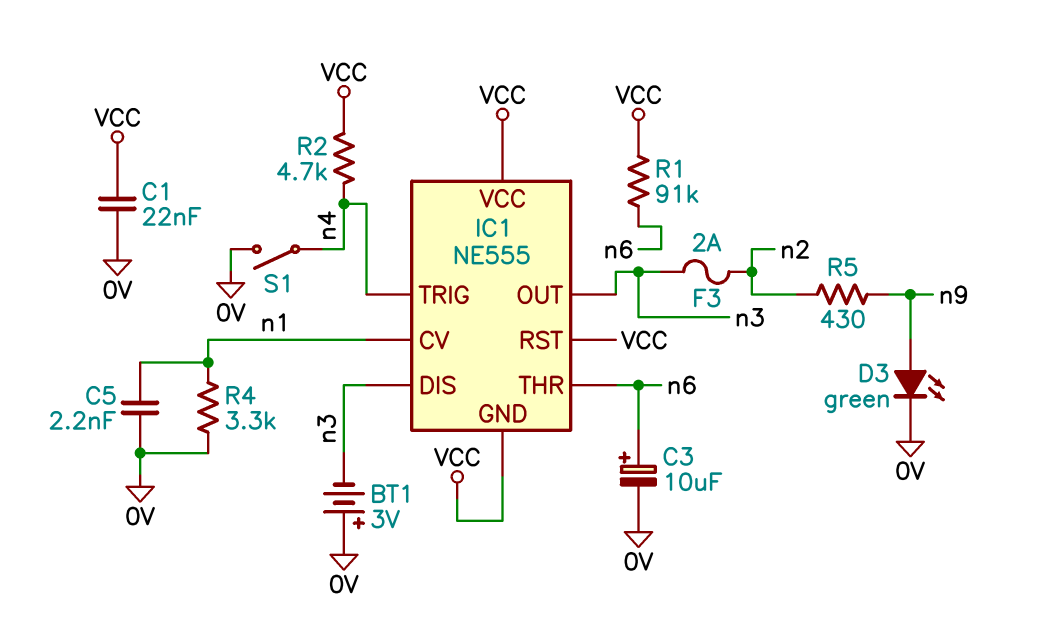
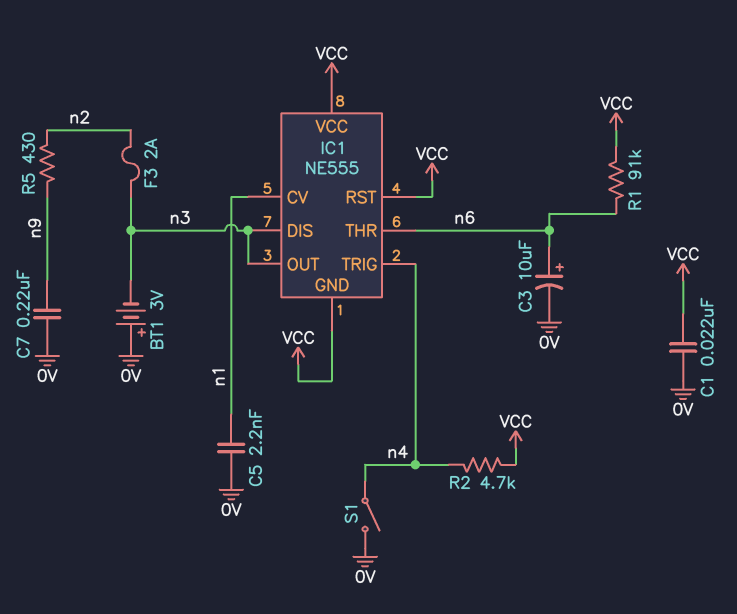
C7: none -> 220nF (0V, n9)
D3: LED green (A n9, K 0V) -> none
R4: 3.3k (0V, n1) -> none

